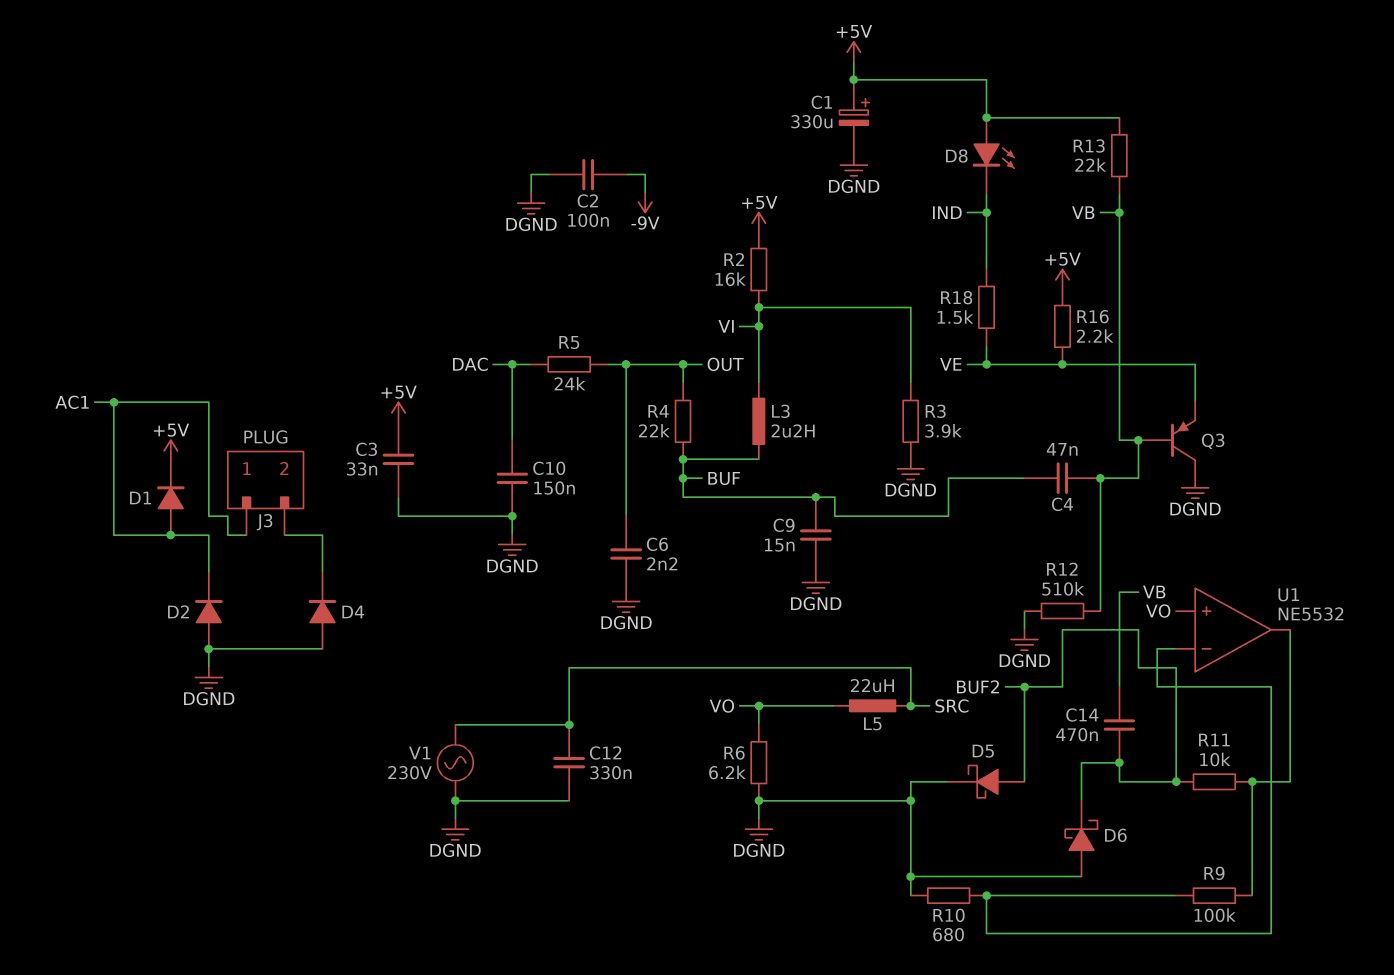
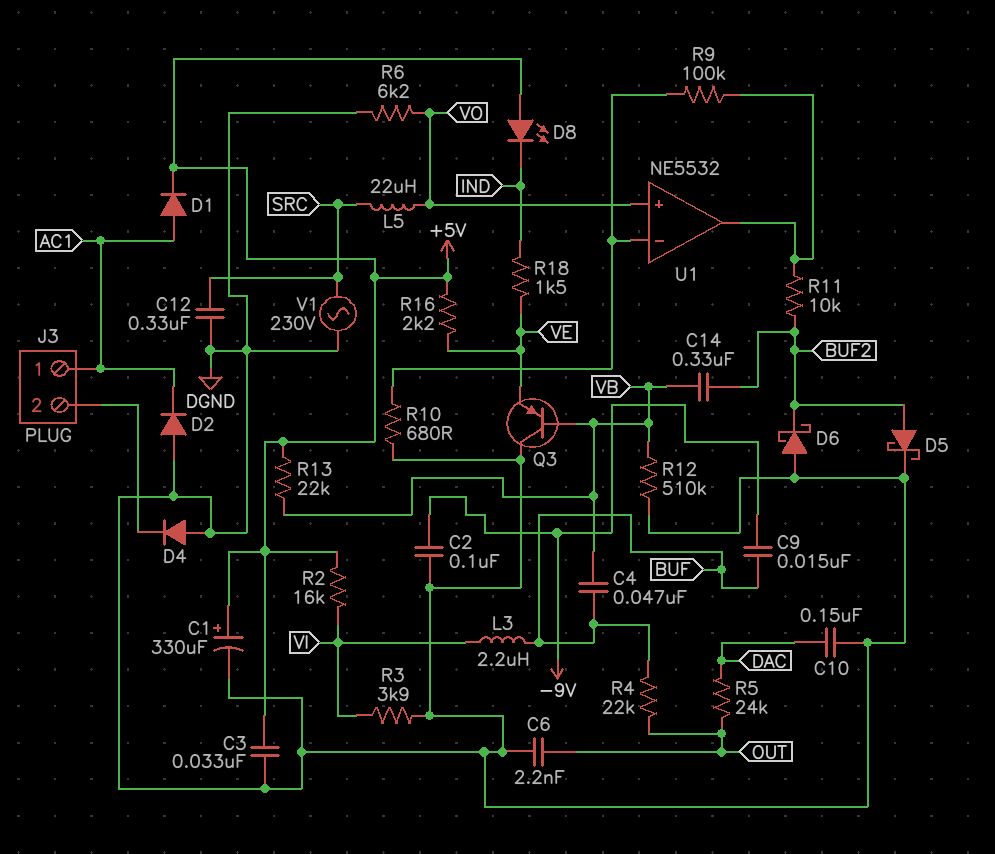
C9: 15nF (BUF, DGND) -> 15nF (-9V, BUF)
C14: 470nF (BUF2, VB) -> 330nF (BUF2, VB)

